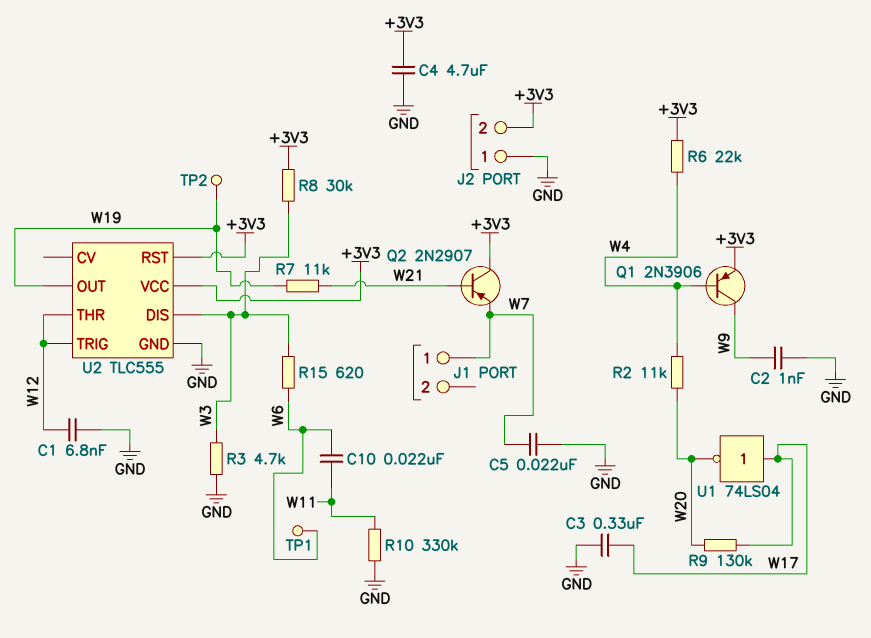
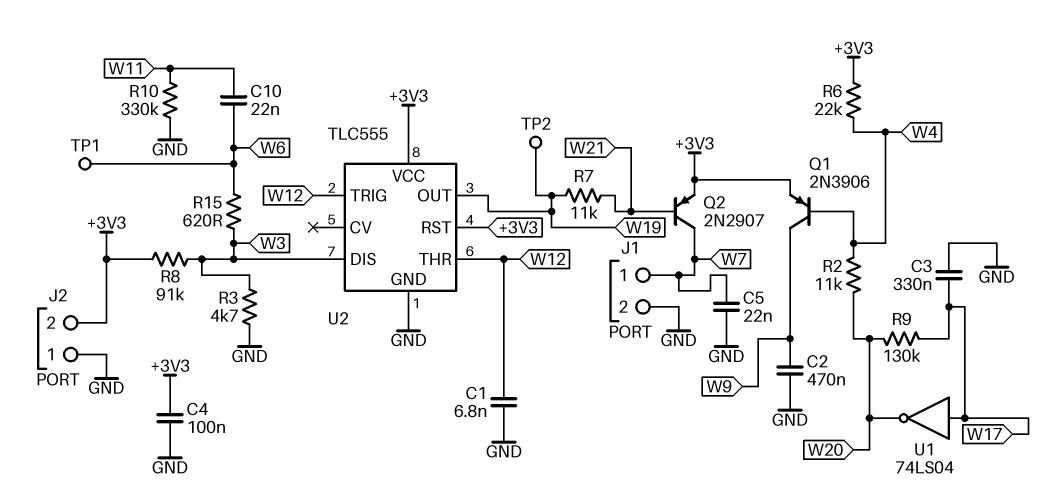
C2: 1nF (GND, W9) -> 470nF (GND, W9)
C4: 4.7uF (+3V3, GND) -> 100nF (+3V3, GND)
J1 pin 2: none -> GND
Q2: PNP 2N2907 (B W21, C +3V3, E W7) -> PNP 2N2907 (B W21, C W7, E +3V3)
R8: 30k (+3V3, W3) -> 91k (+3V3, W3)

